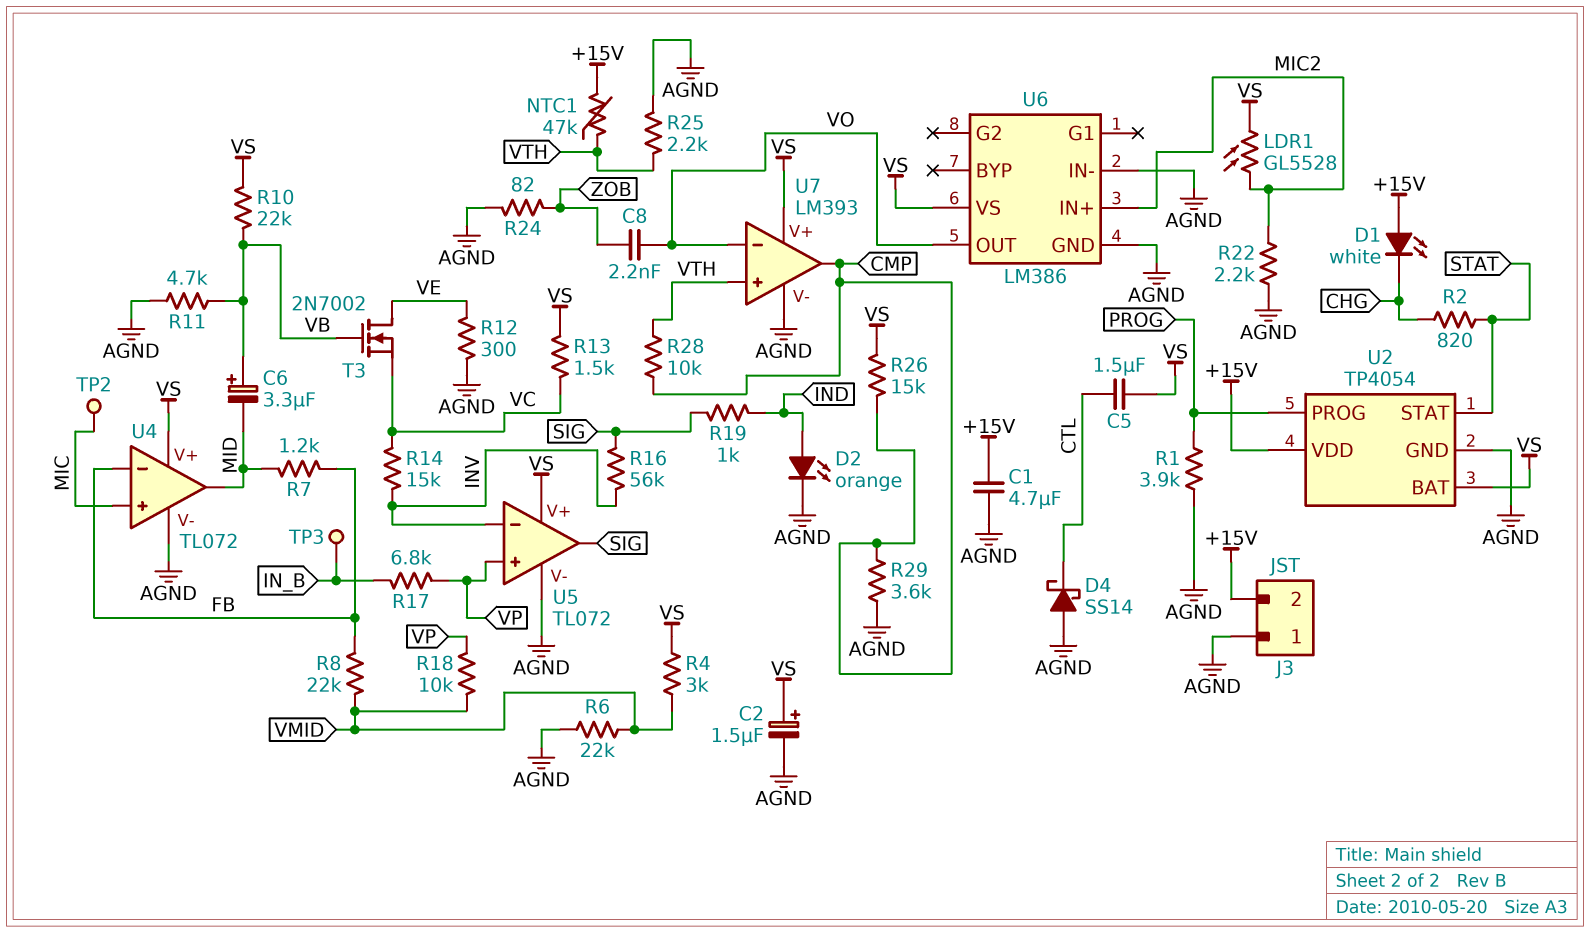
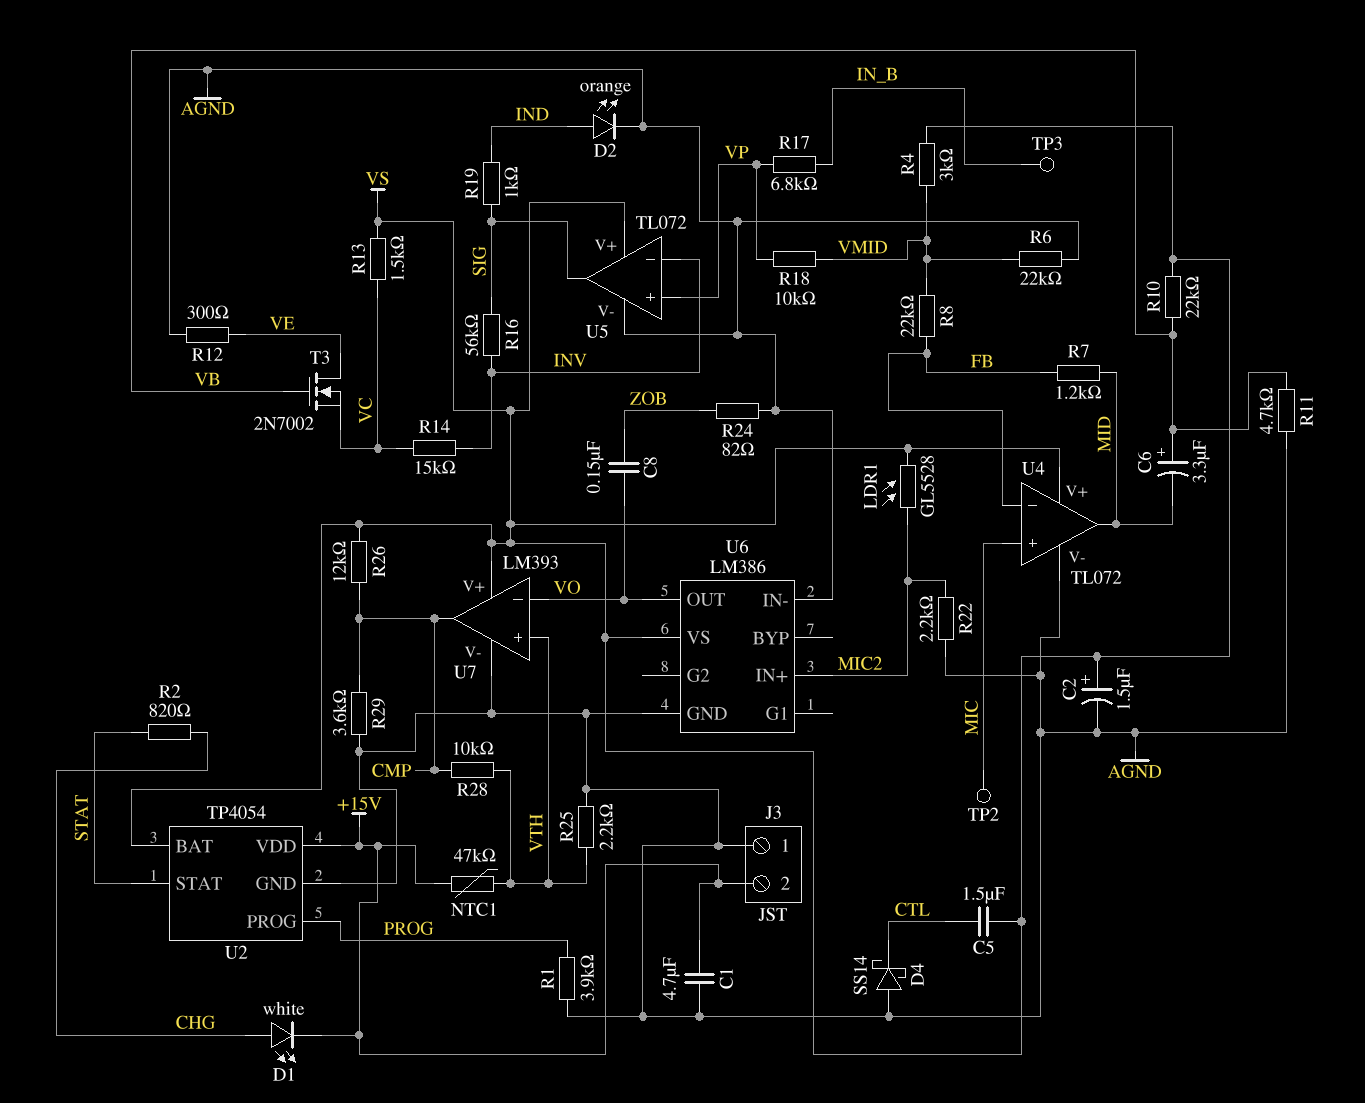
C8: 2.2nF (VO, ZOB) -> 150nF (VO, ZOB)
D1: LED white (A +15V, K CHG) -> LED white (A CHG, K +15V)
R26: 15k (CMP, VS) -> 12k (CMP, VS)

